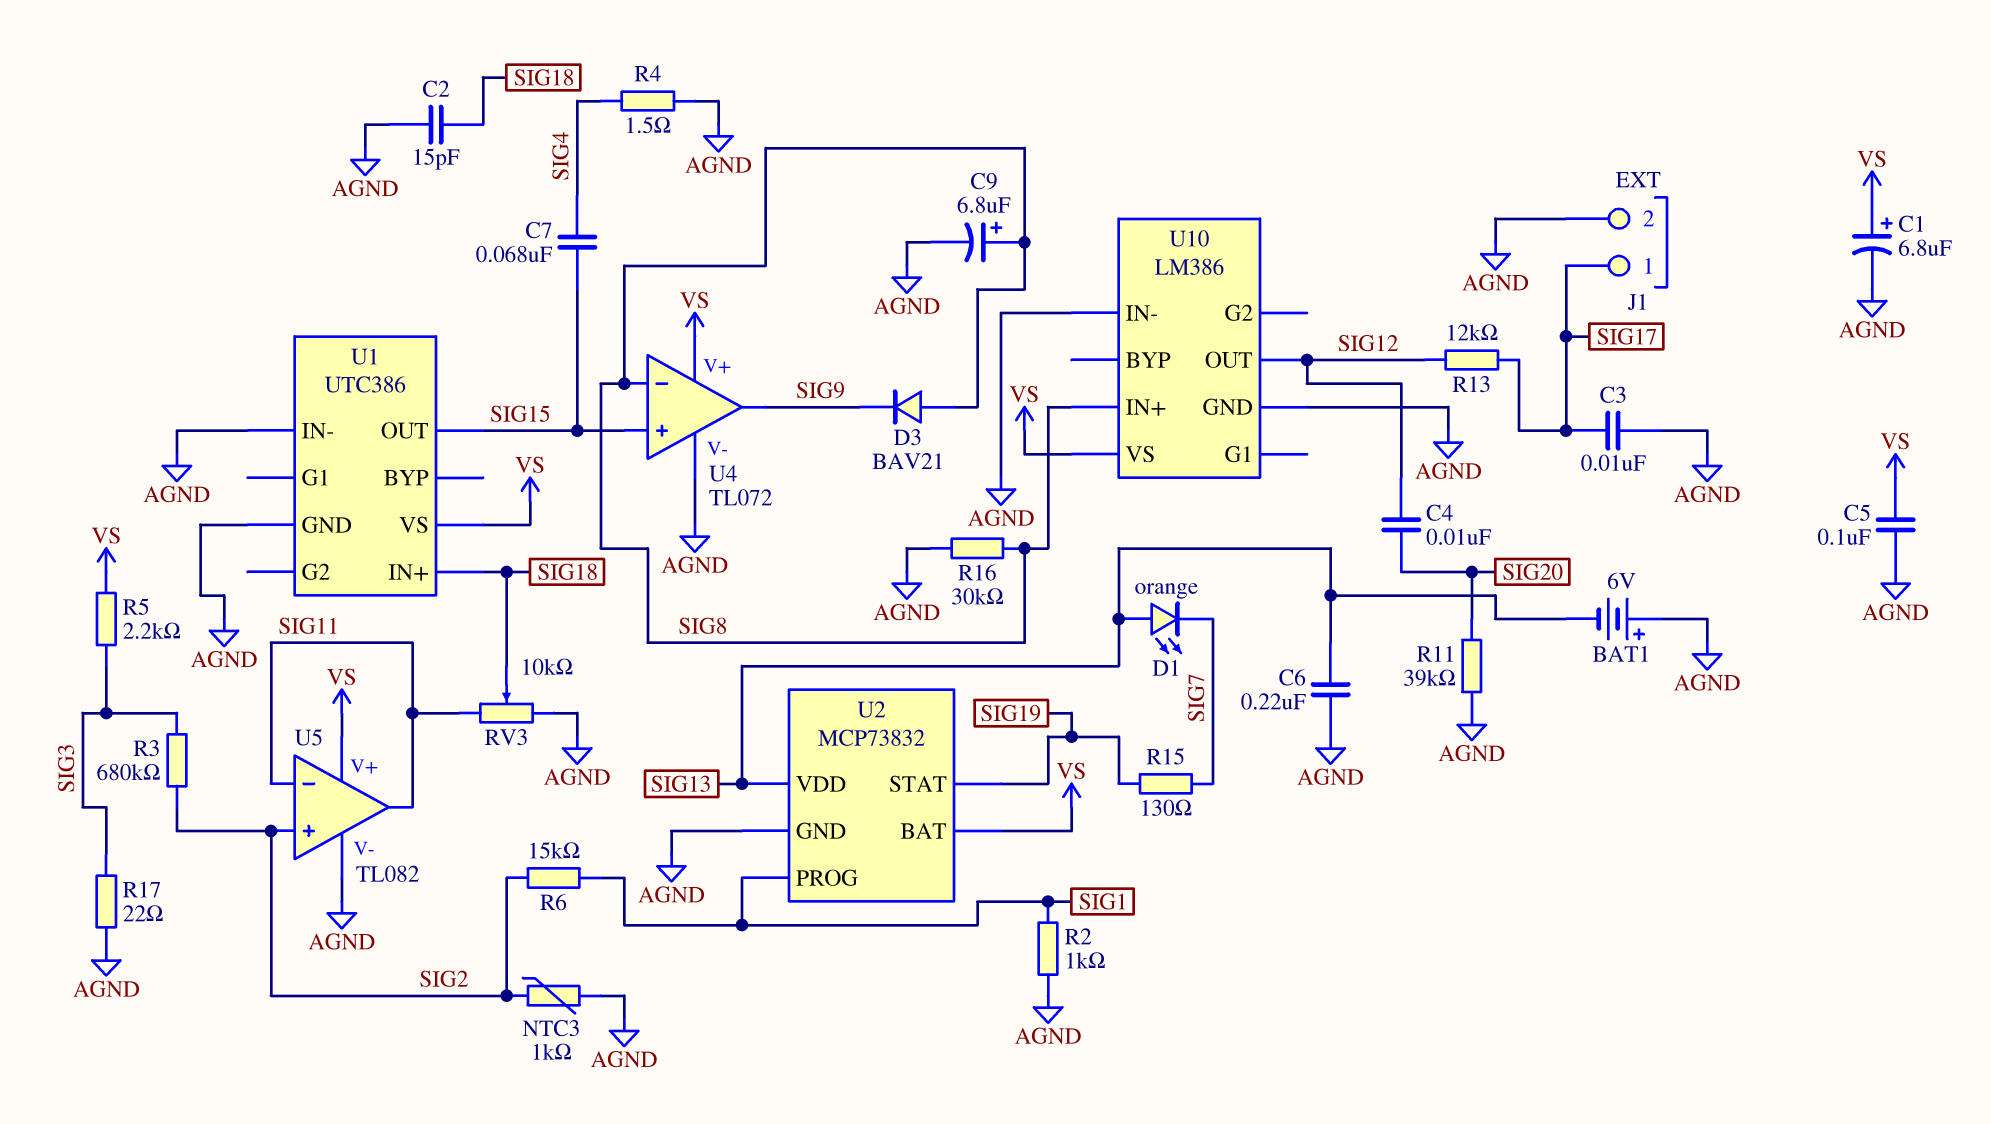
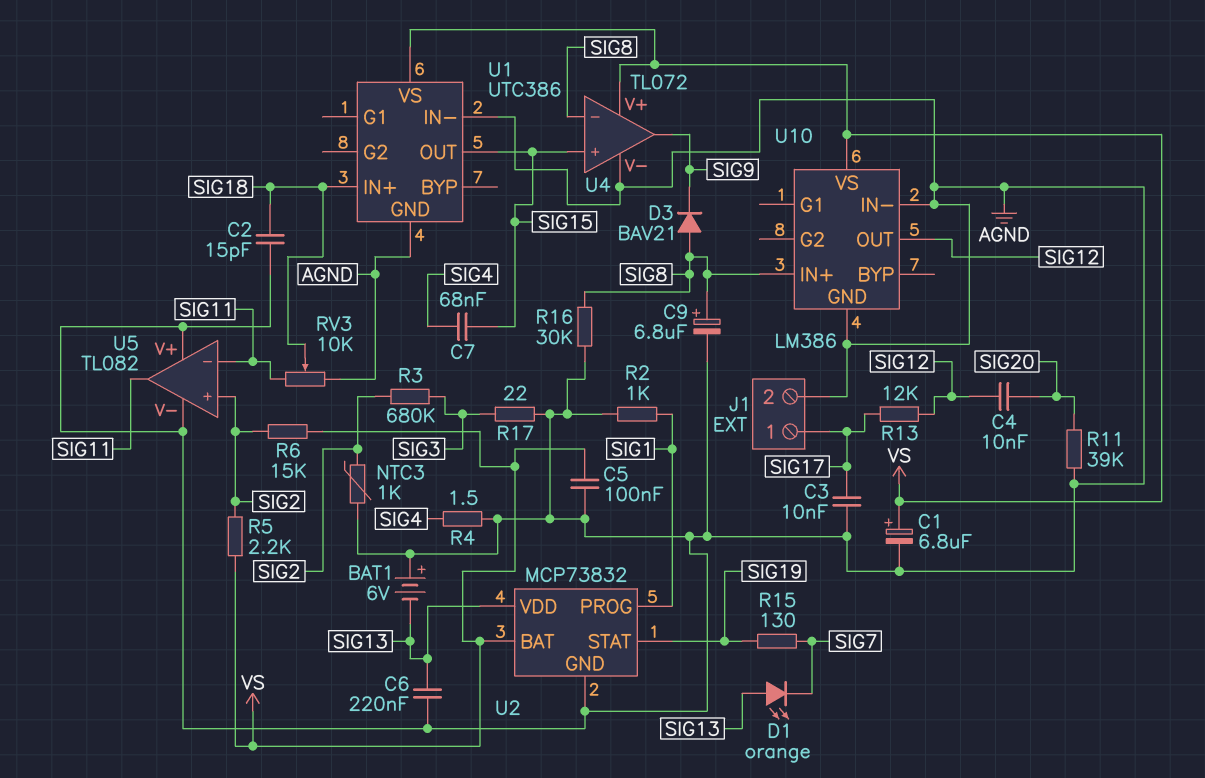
R5: 2.2k (SIG3, VS) -> 2.2k (SIG2, VS)
R6: 15k (SIG1, SIG2) -> 15k (SIG2, VS)
U5 pin V+: VS -> AGND

